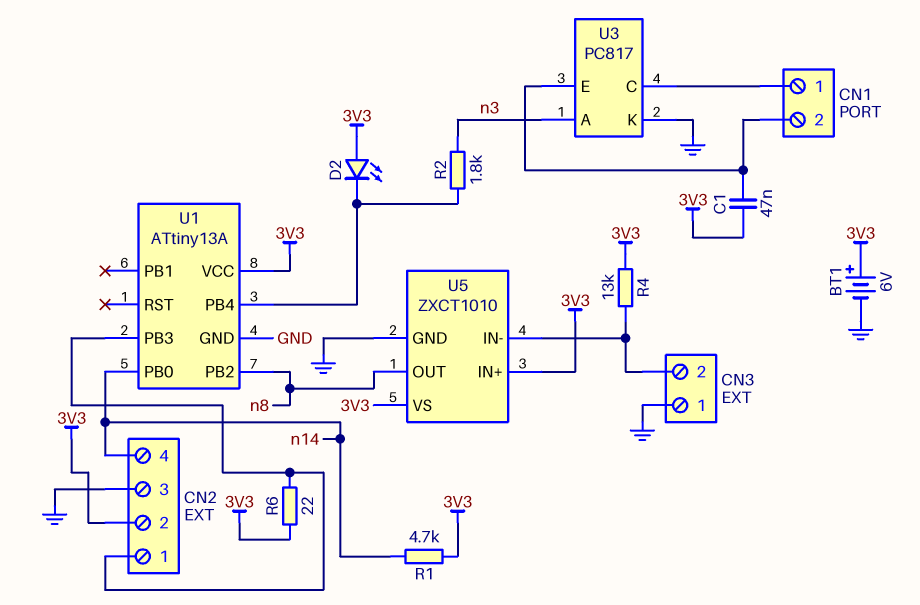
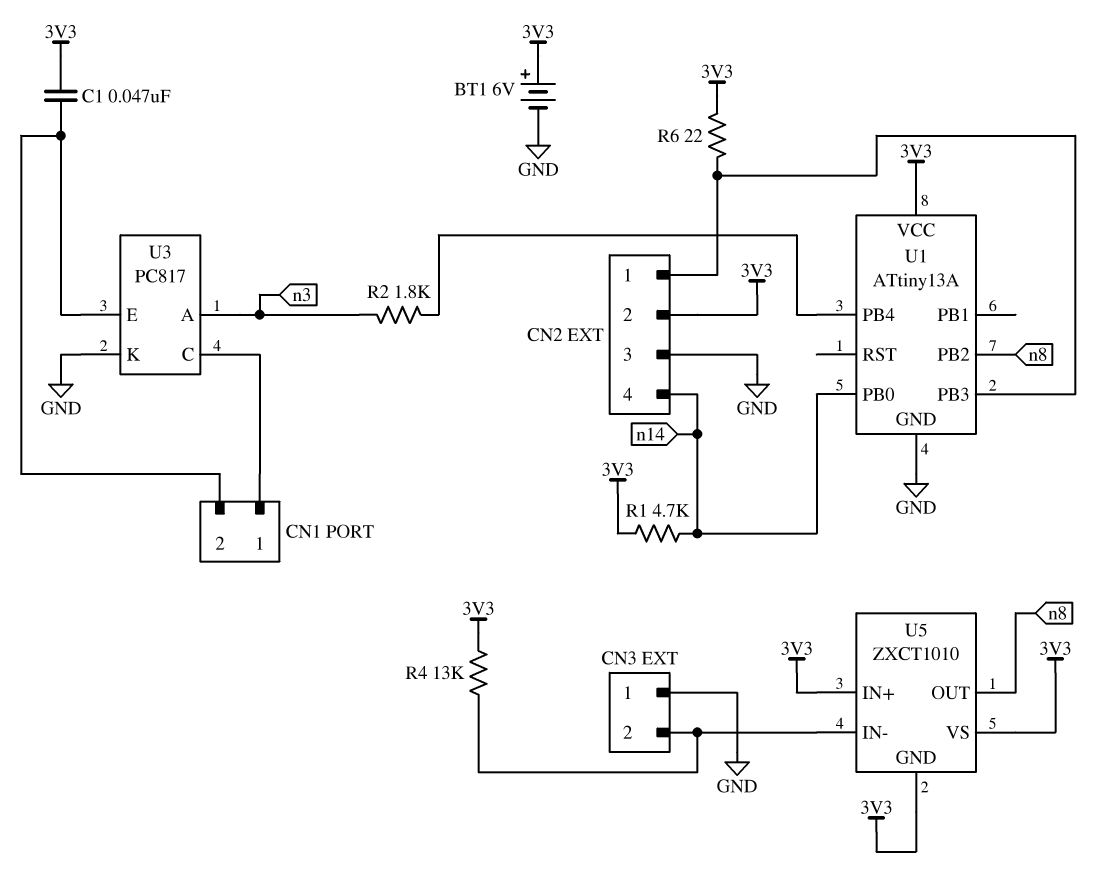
D2: LED (A 3V3, K U1/PB4) -> none
U5 pin GND: GND -> 3V3

